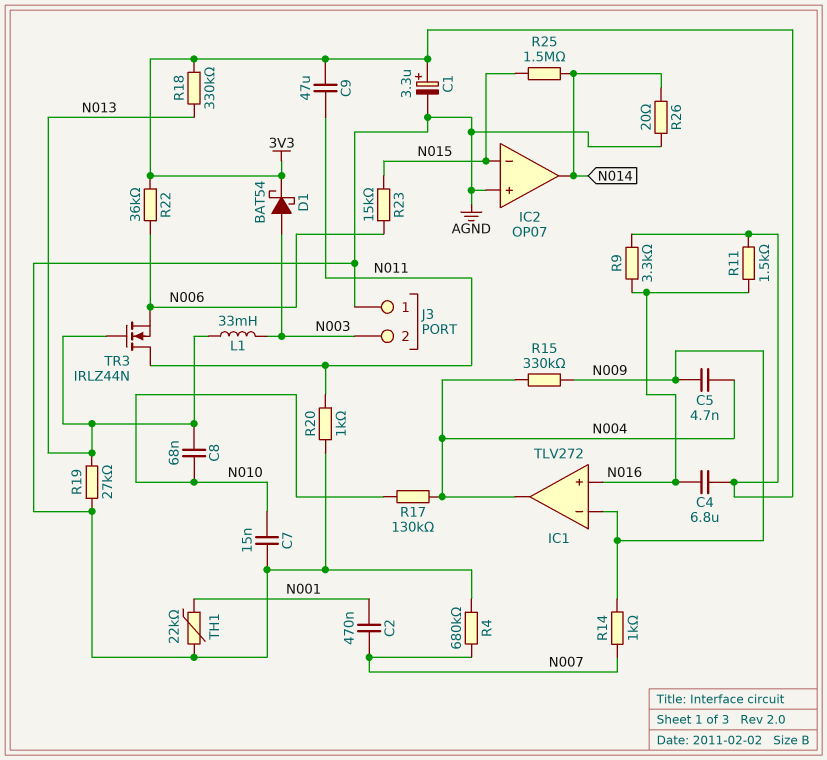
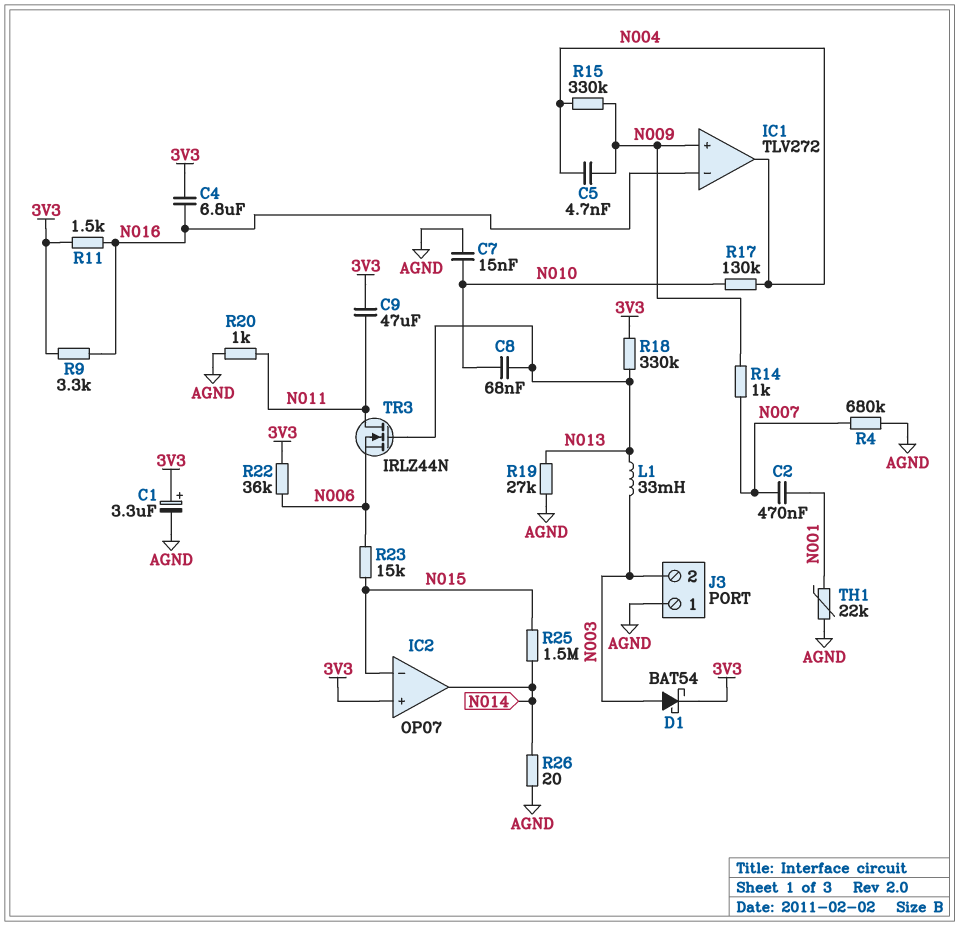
IC1 pin in+: N016 -> N009
IC1 pin in-: N009 -> N016
IC2 pin in+: AGND -> 3V3

